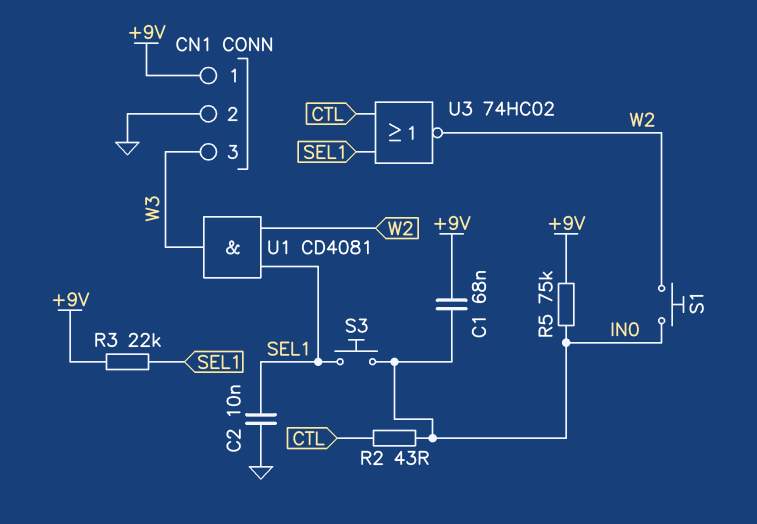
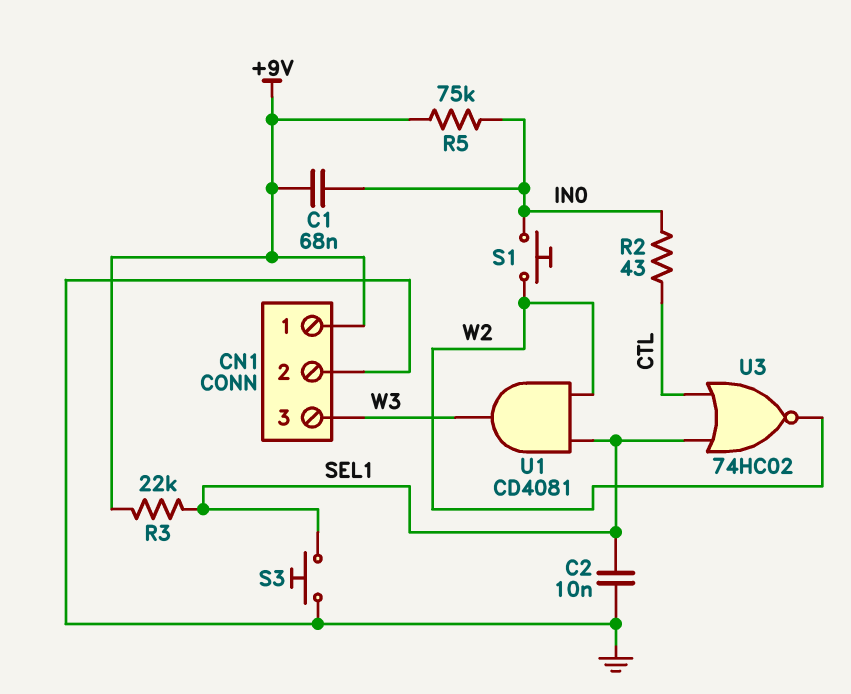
S3: button (IN0, SEL1) -> button (GND, SEL1)

